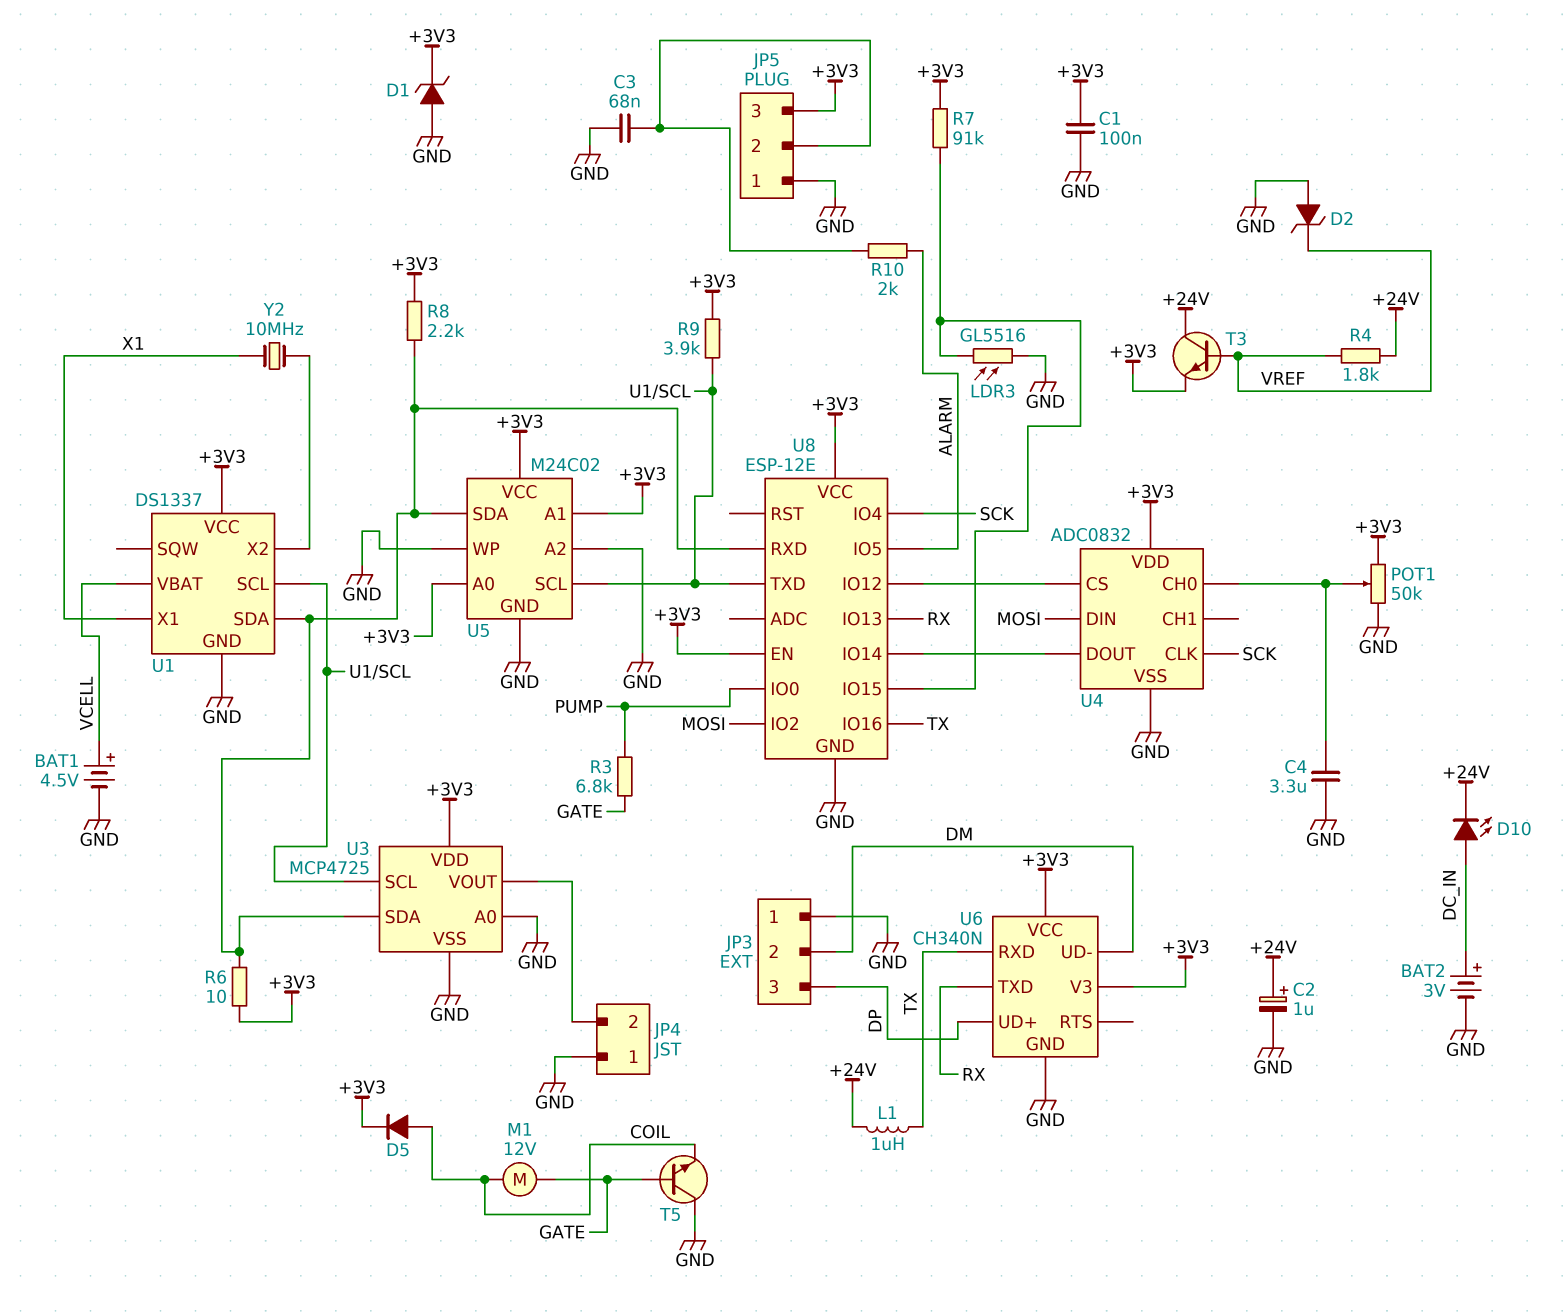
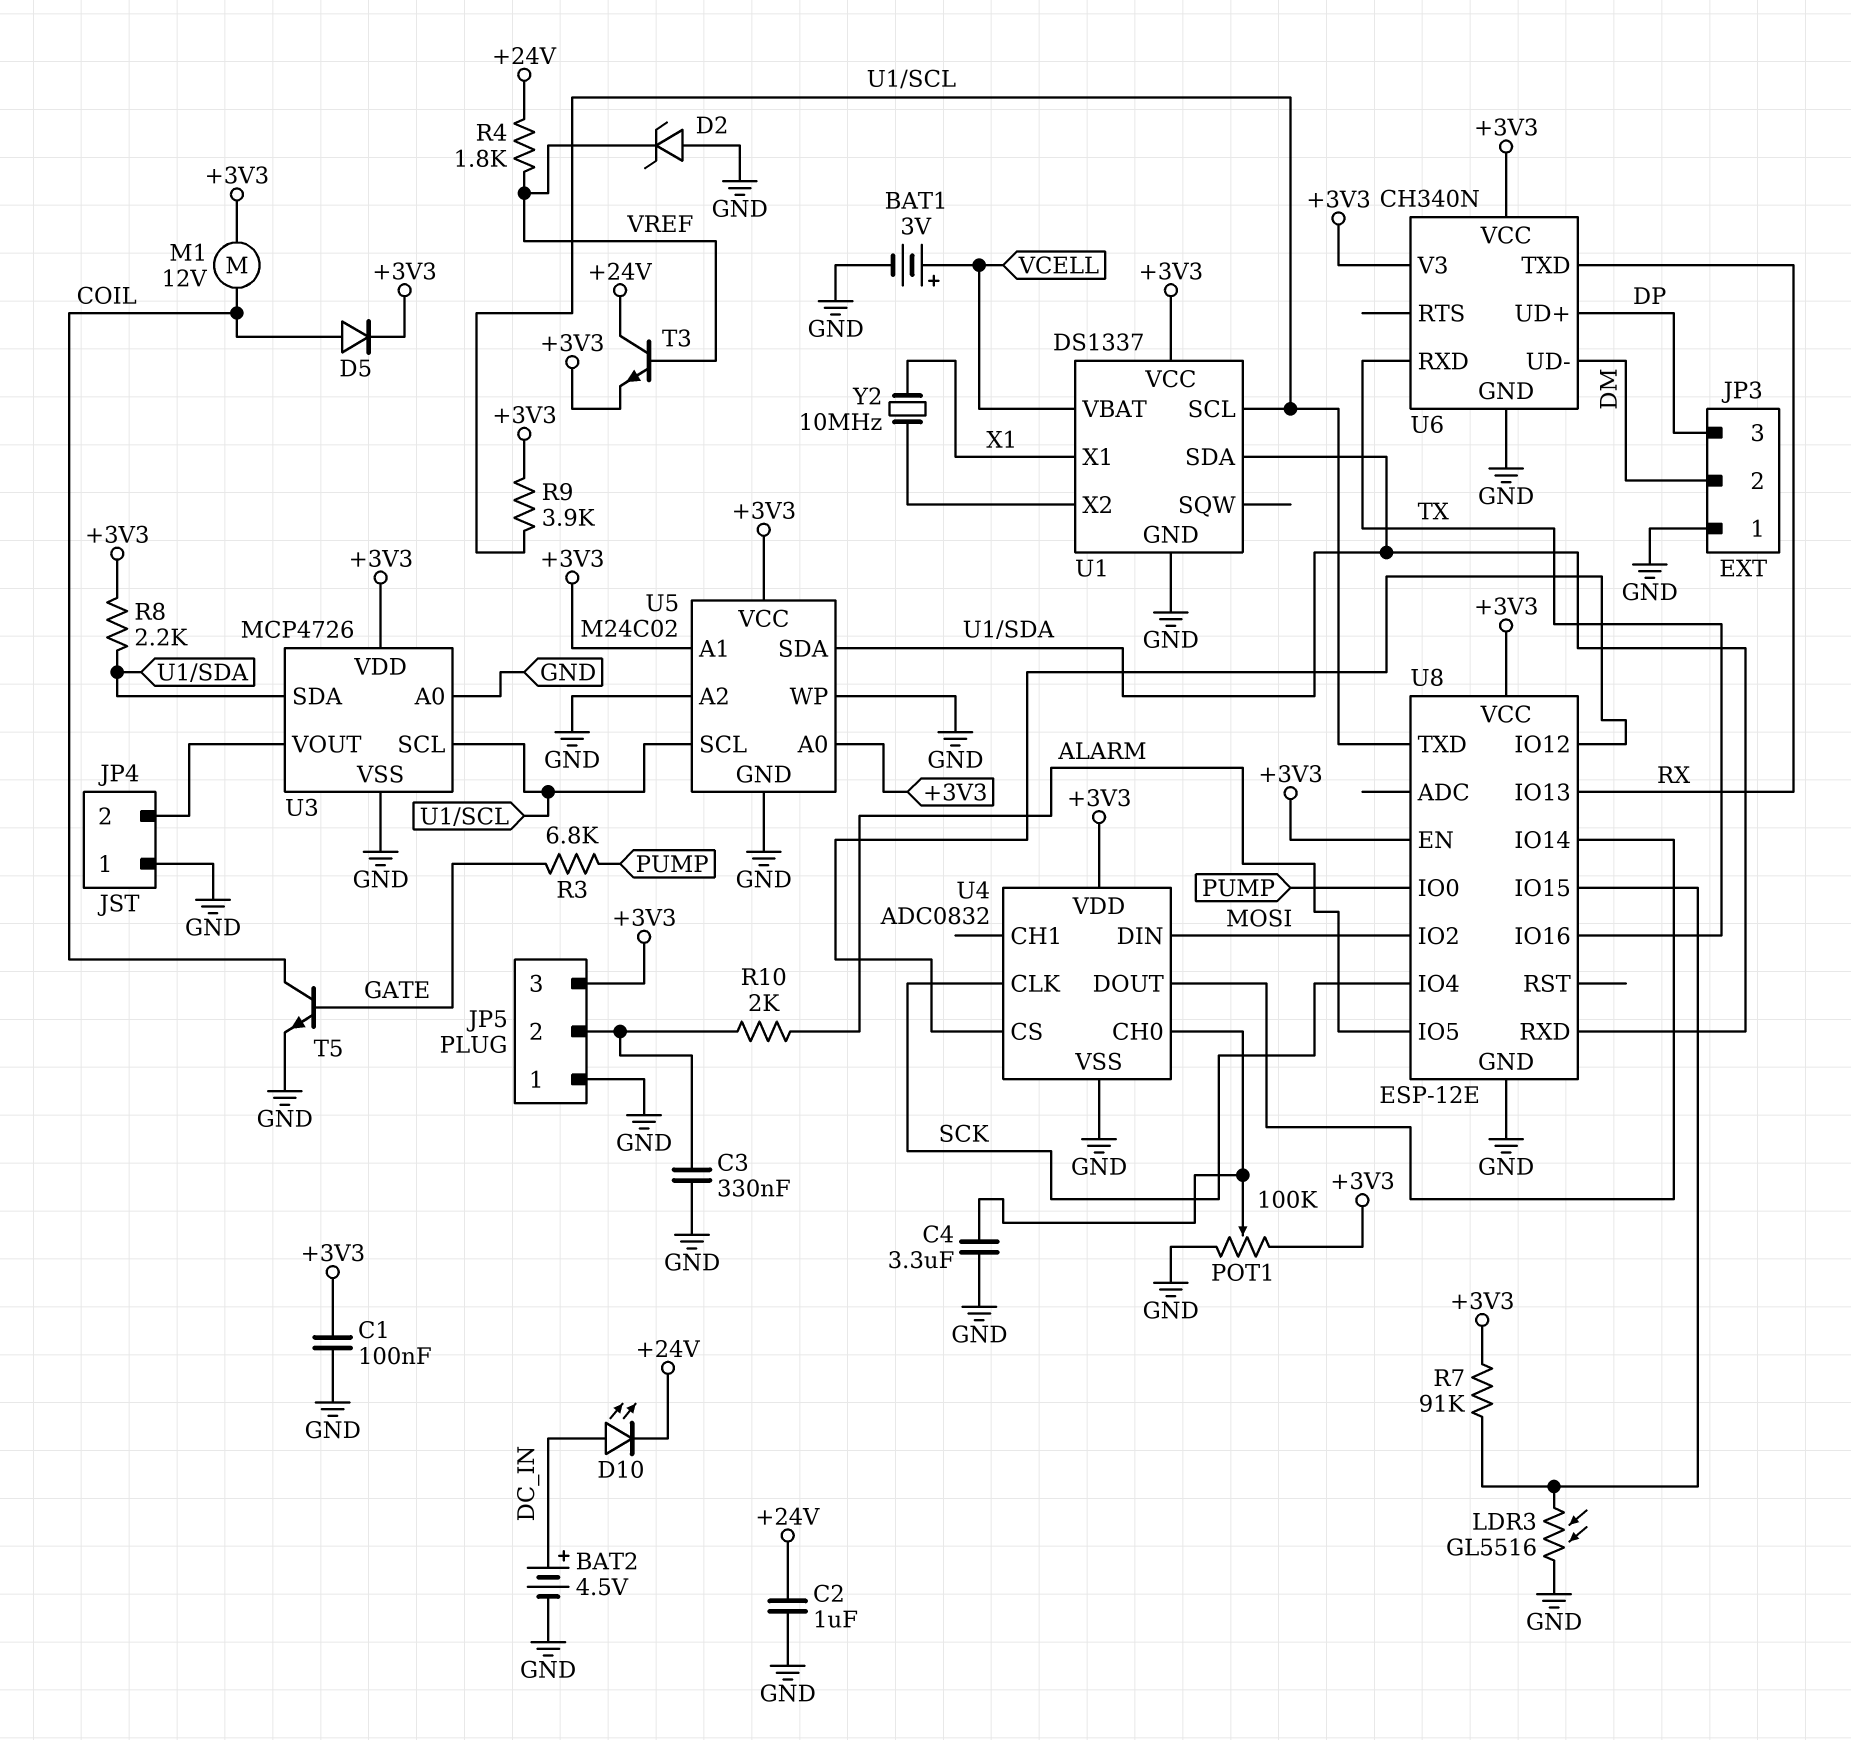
BAT1: 4.5V (plus VCELL, minus GND) -> 3V (plus VCELL, minus GND)
BAT2: 3V (plus DC_IN, minus GND) -> 4.5V (plus DC_IN, minus GND)
C2: 1uF (plus +24V, minus GND) -> 1uF (+24V, GND)
C3: 68nF (GND, JP5/2) -> 330nF (GND, JP5/2)
D1: zener (A GND, K +3V3) -> none
L1: 1uH (+24V, TX) -> none
M1: motor 12V (COIL, GATE) -> motor 12V (+3V3, COIL)
POT1: 50k (+3V3, GND, wiper U4/CH0) -> 100k (+3V3, GND, wiper U4/CH0)
R6: 10 (+3V3, U1/SDA) -> none
T5: NPN (B GATE, C GND, E COIL) -> NPN (B GATE, C COIL, E GND)
U3: MCP4725 -> MCP4726

